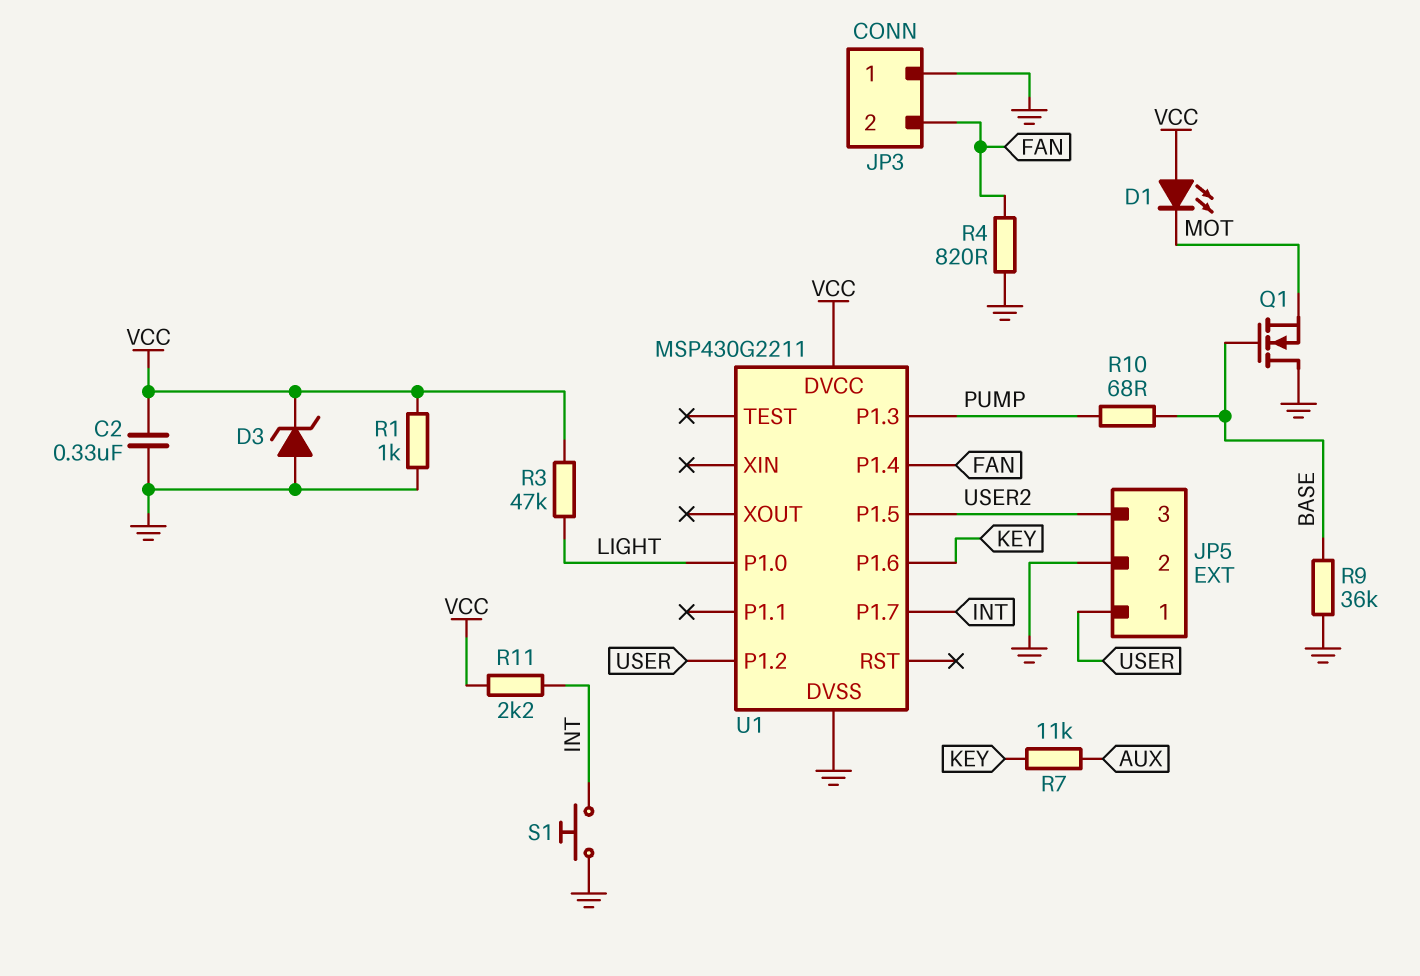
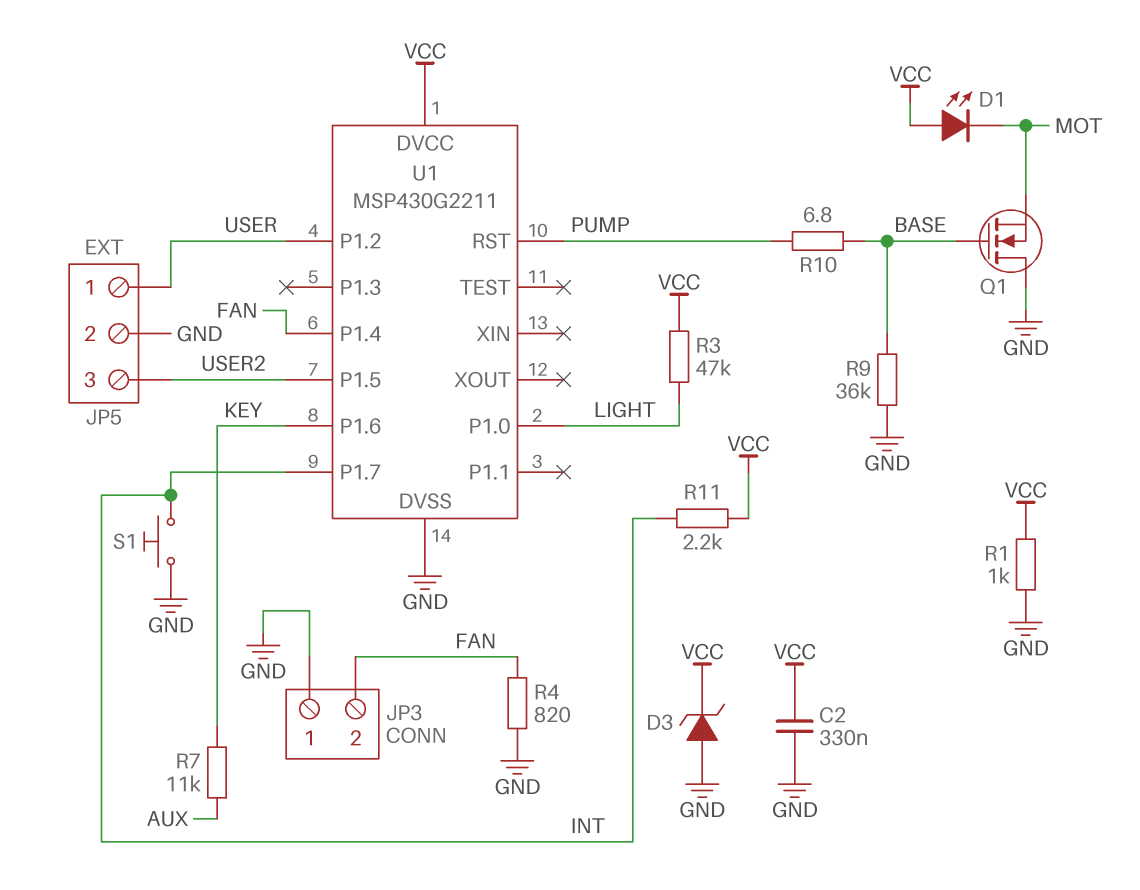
R10: 68 (BASE, PUMP) -> 6.8 (BASE, PUMP)
U1 pin P1.3: PUMP -> none
U1 pin RST: none -> PUMP

